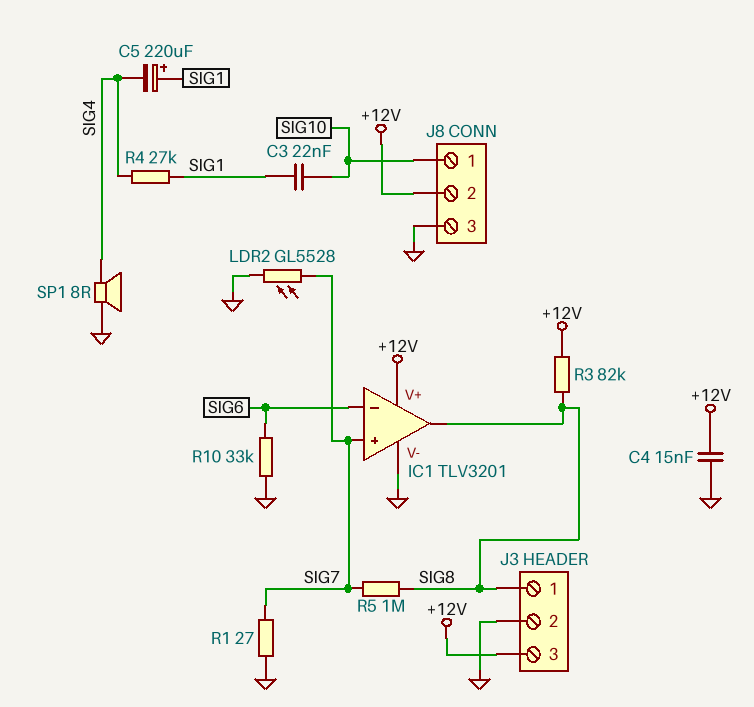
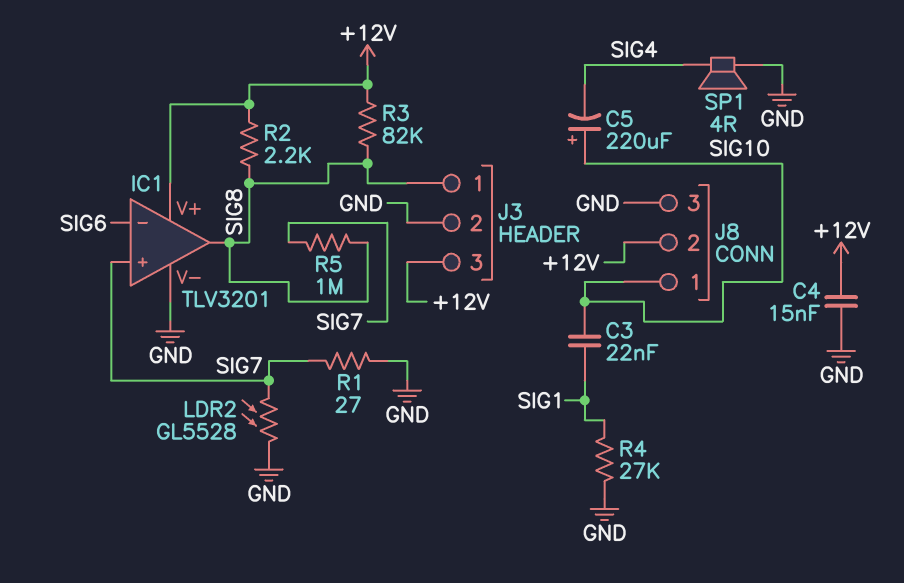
C5: 220uF (plus SIG1, minus SIG4) -> 220uF (plus SIG10, minus SIG4)
R2: none -> 2.2k (+12V, SIG8)
R4: 27k (SIG1, SIG4) -> 27k (GND, SIG1)
R10: 33k (GND, SIG6) -> none
SP1: speaker 8R (GND, SIG4) -> speaker 4R (GND, SIG4)

